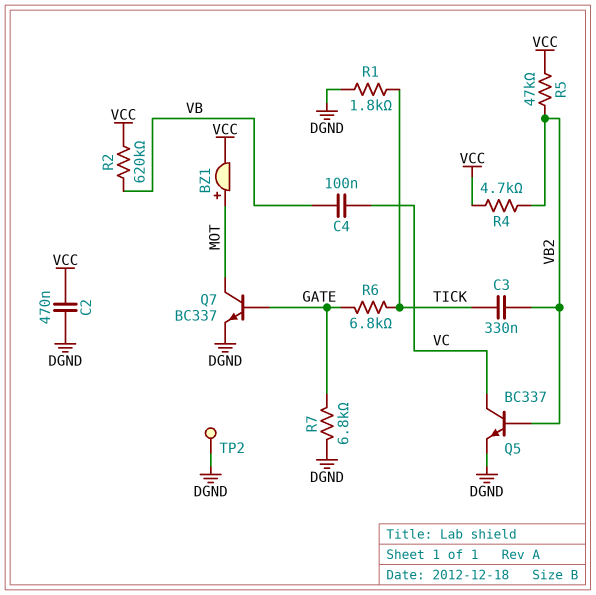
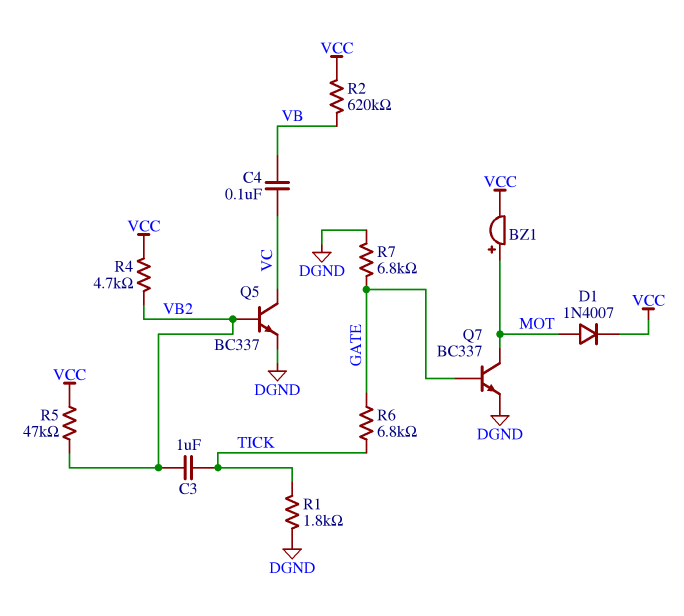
C2: 470nF (DGND, VCC) -> none
C3: 330nF (TICK, VB2) -> 1uF (TICK, VB2)
D1: none -> diode 1N4007 (A MOT, K VCC)
TP2: test point (DGND) -> none

